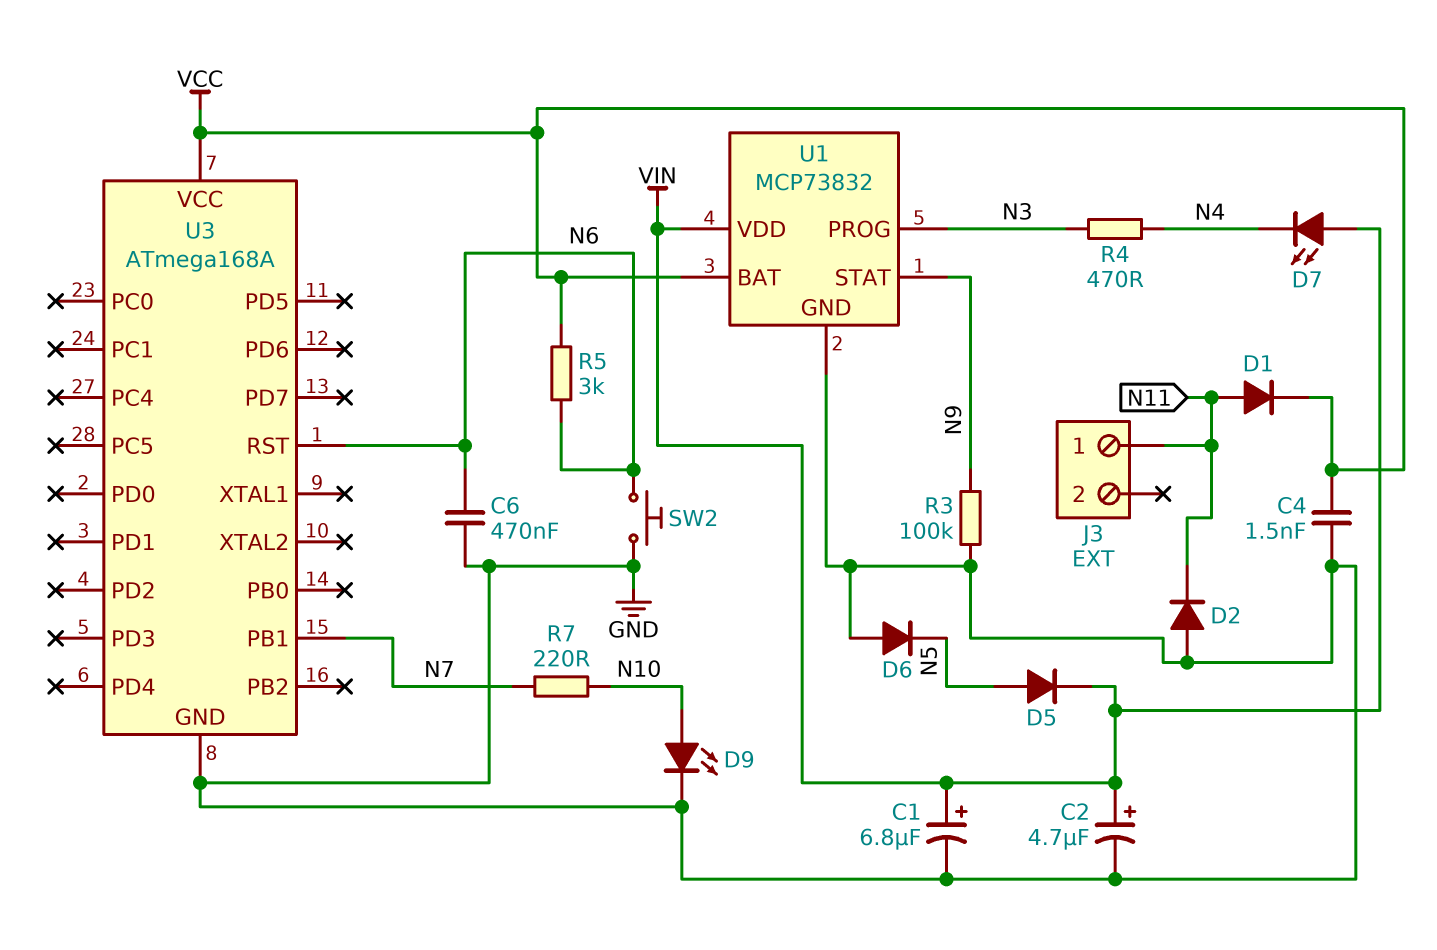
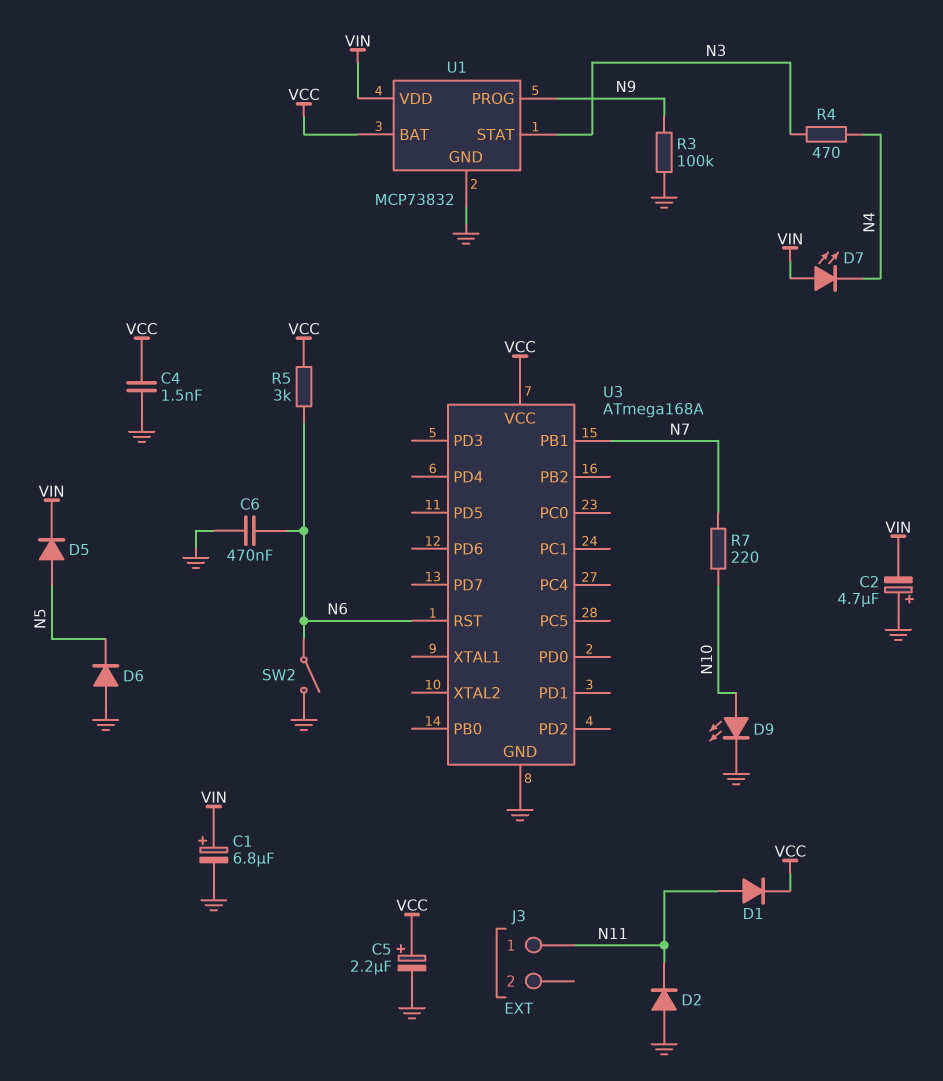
C2: 4.7uF (plus VIN, minus GND) -> 4.7uF (plus GND, minus VIN)
C5: none -> 2.2uF (plus VCC, minus GND)
SW2: button (GND, N6) -> switch (GND, N6)
U1 pin PROG: N3 -> N9
U1 pin STAT: N9 -> N3

